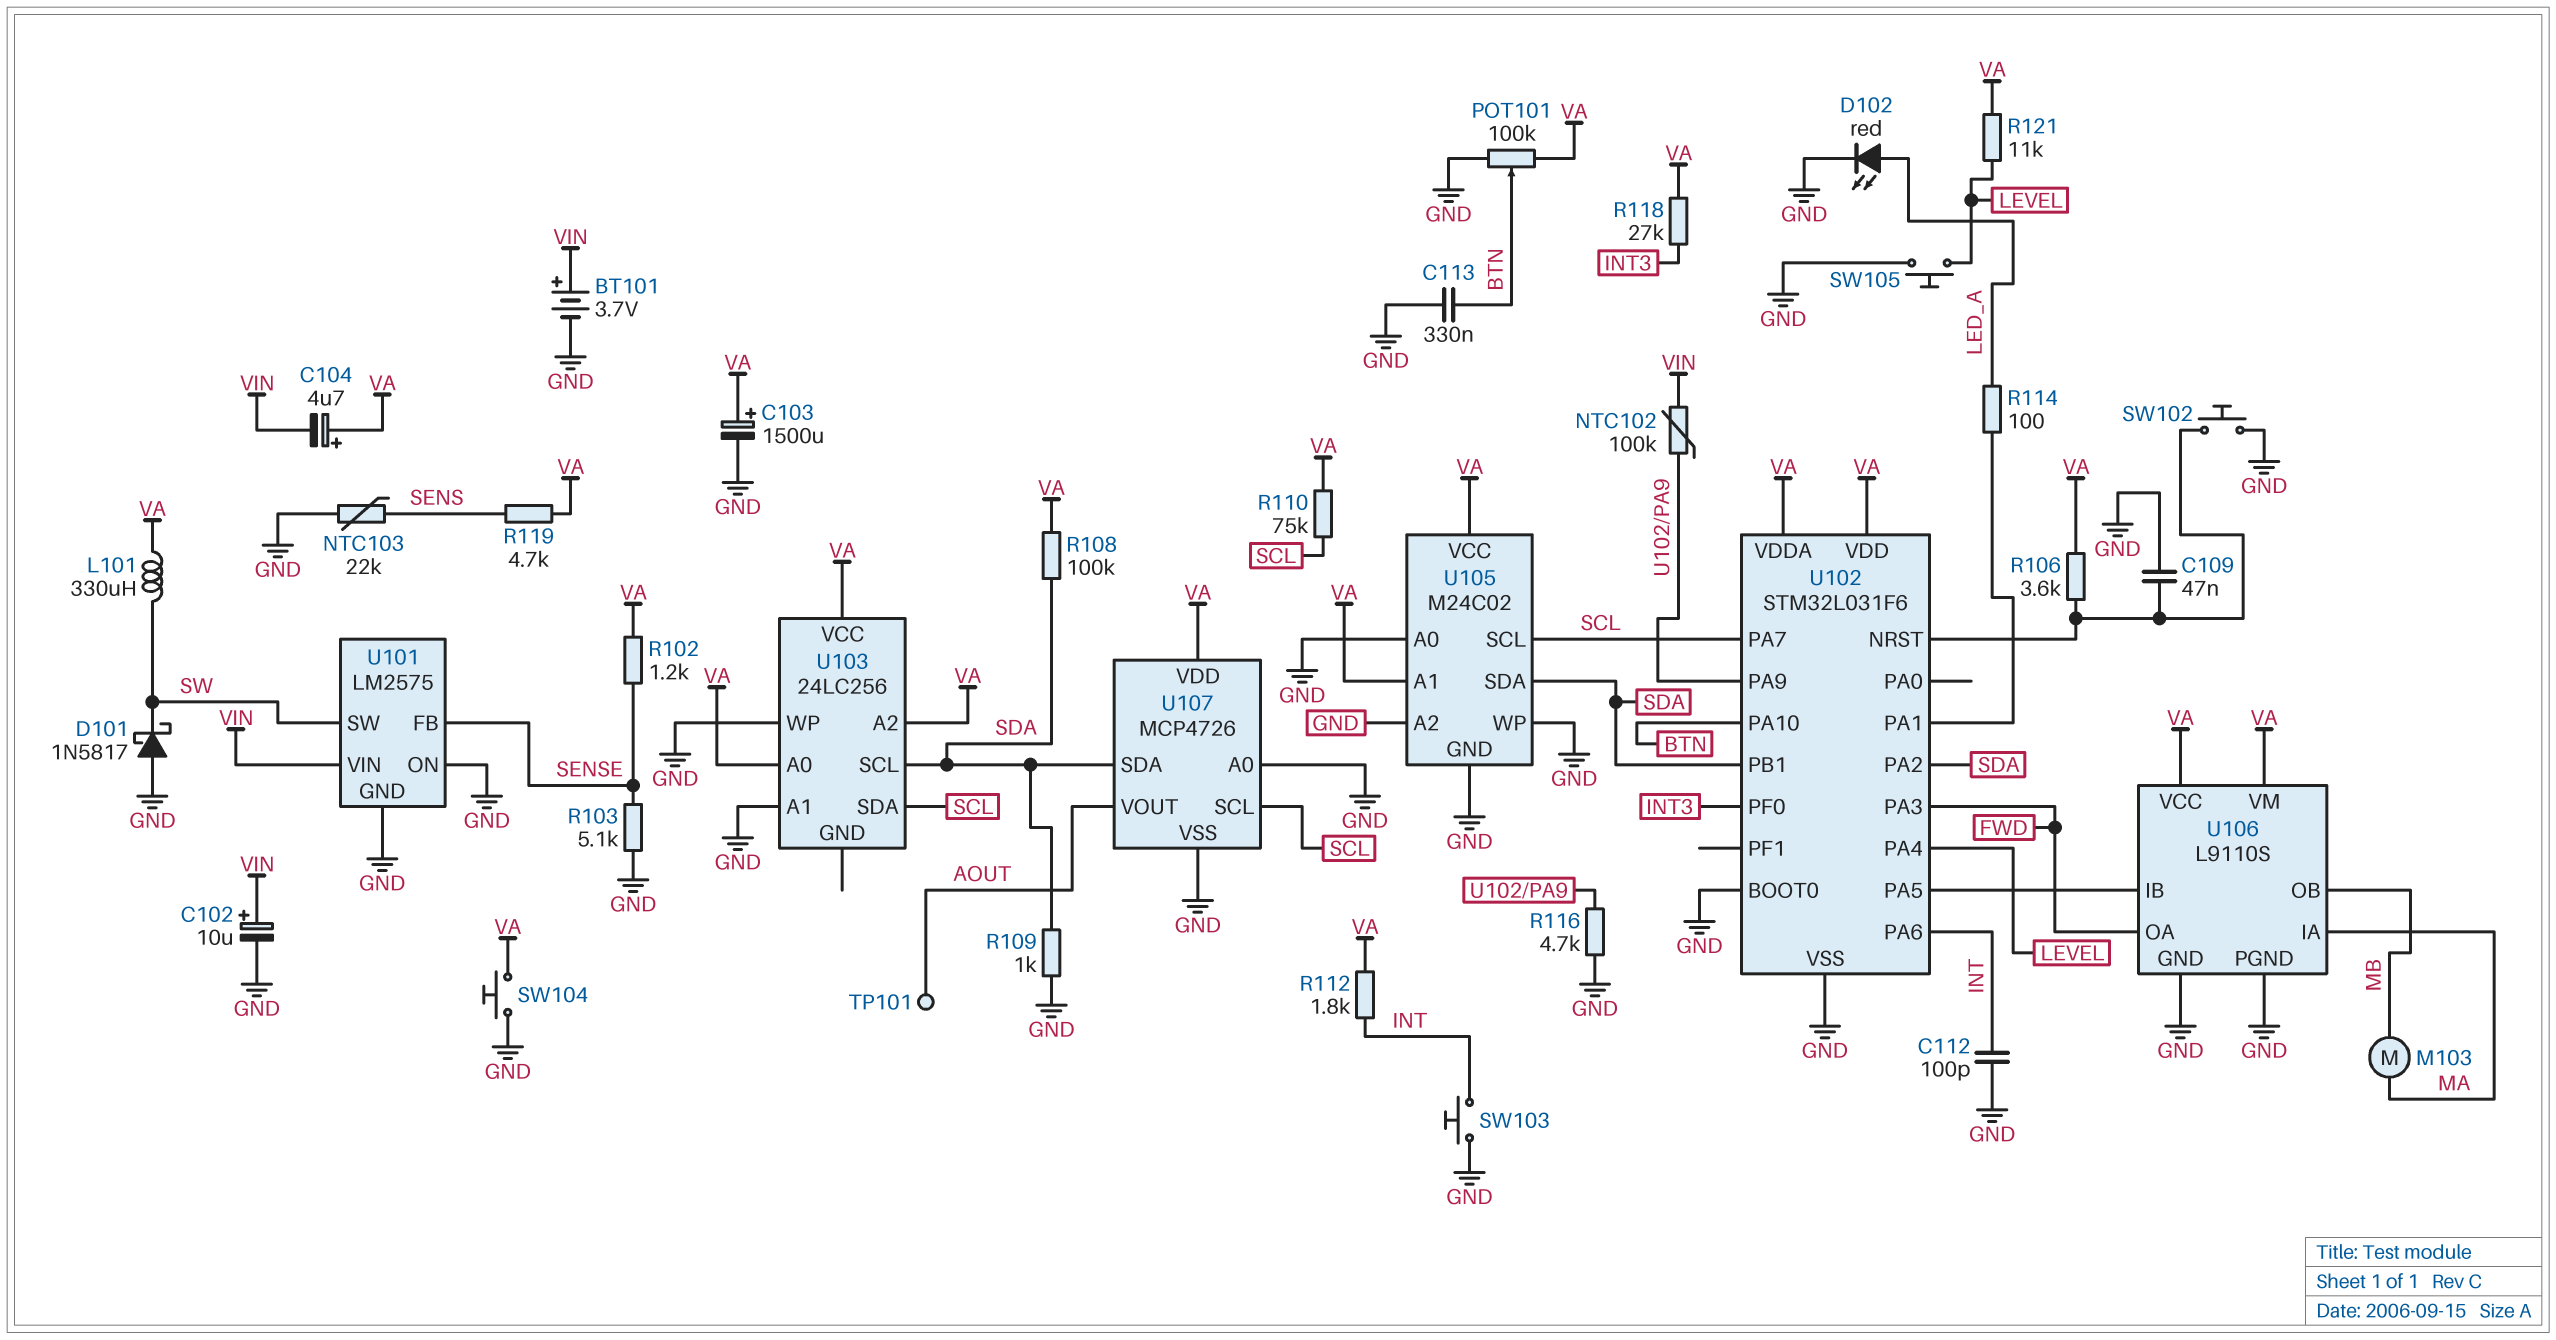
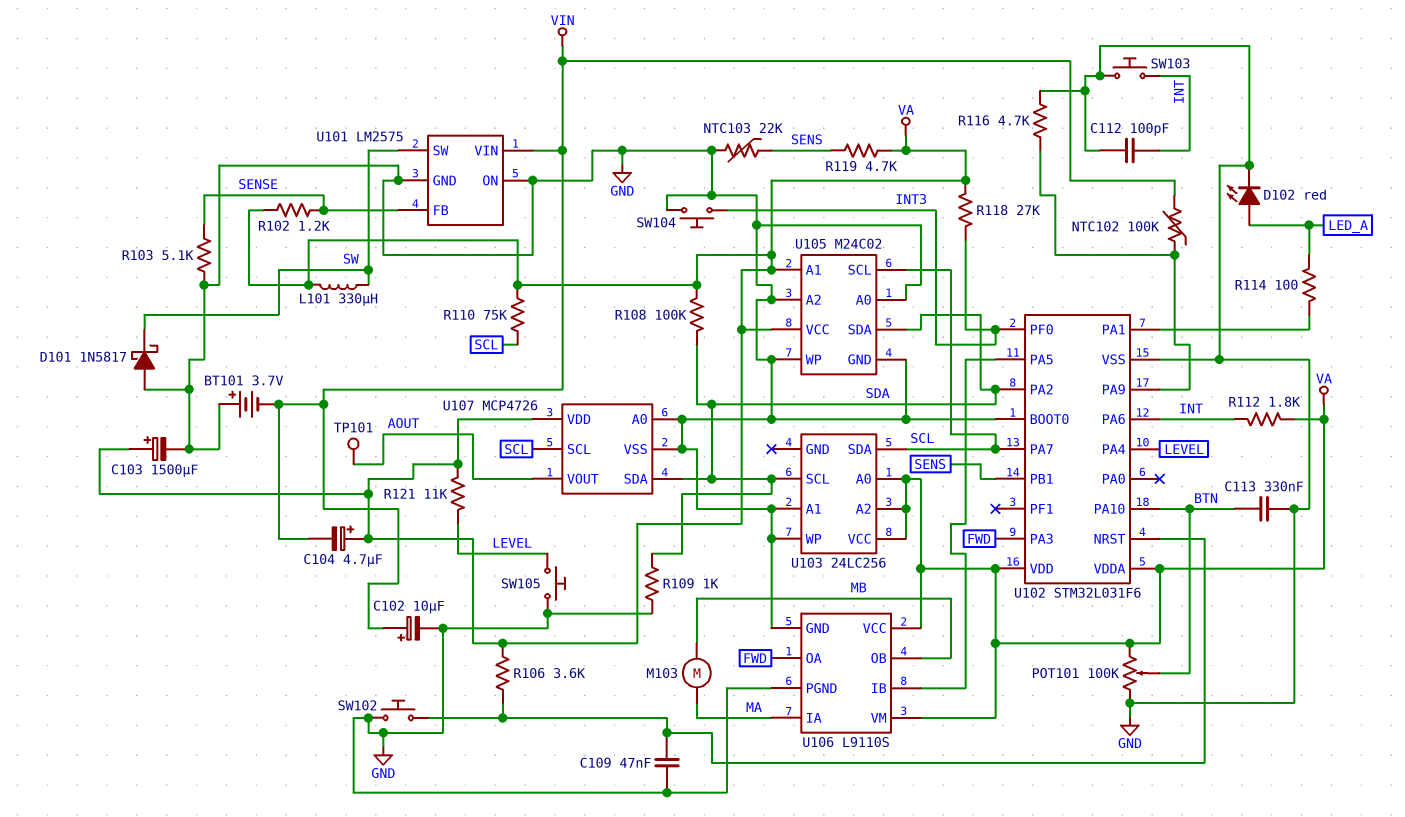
BT101: 3.7V (plus VIN, minus GND) -> 3.7V (plus GND, minus VIN)
SW104: button (GND, VA) -> button (GND, INT3)
U102 pin PB1: SDA -> SENS

